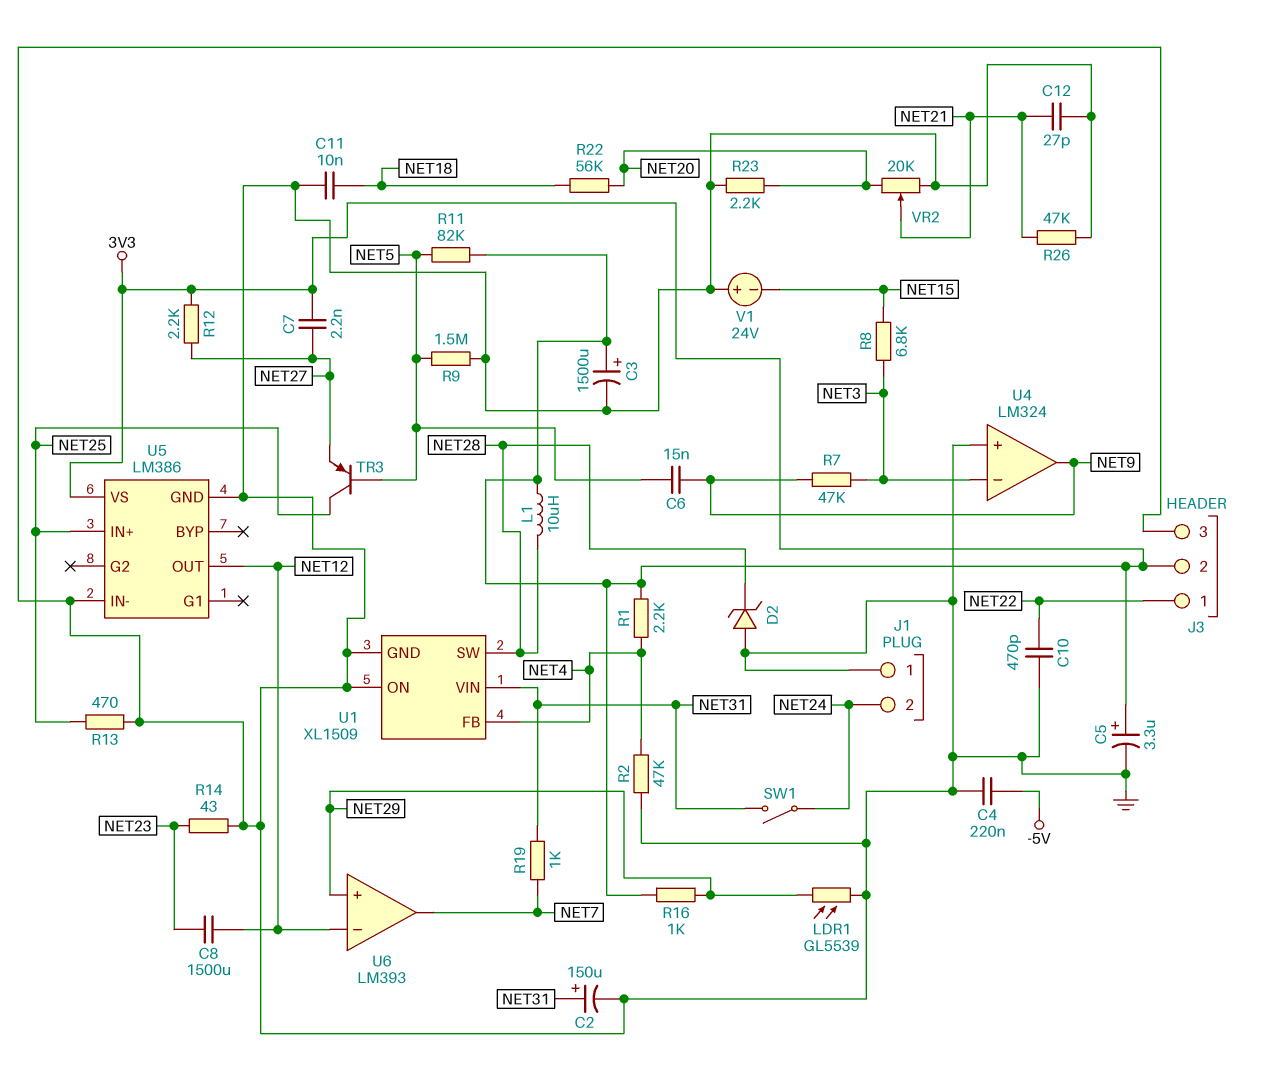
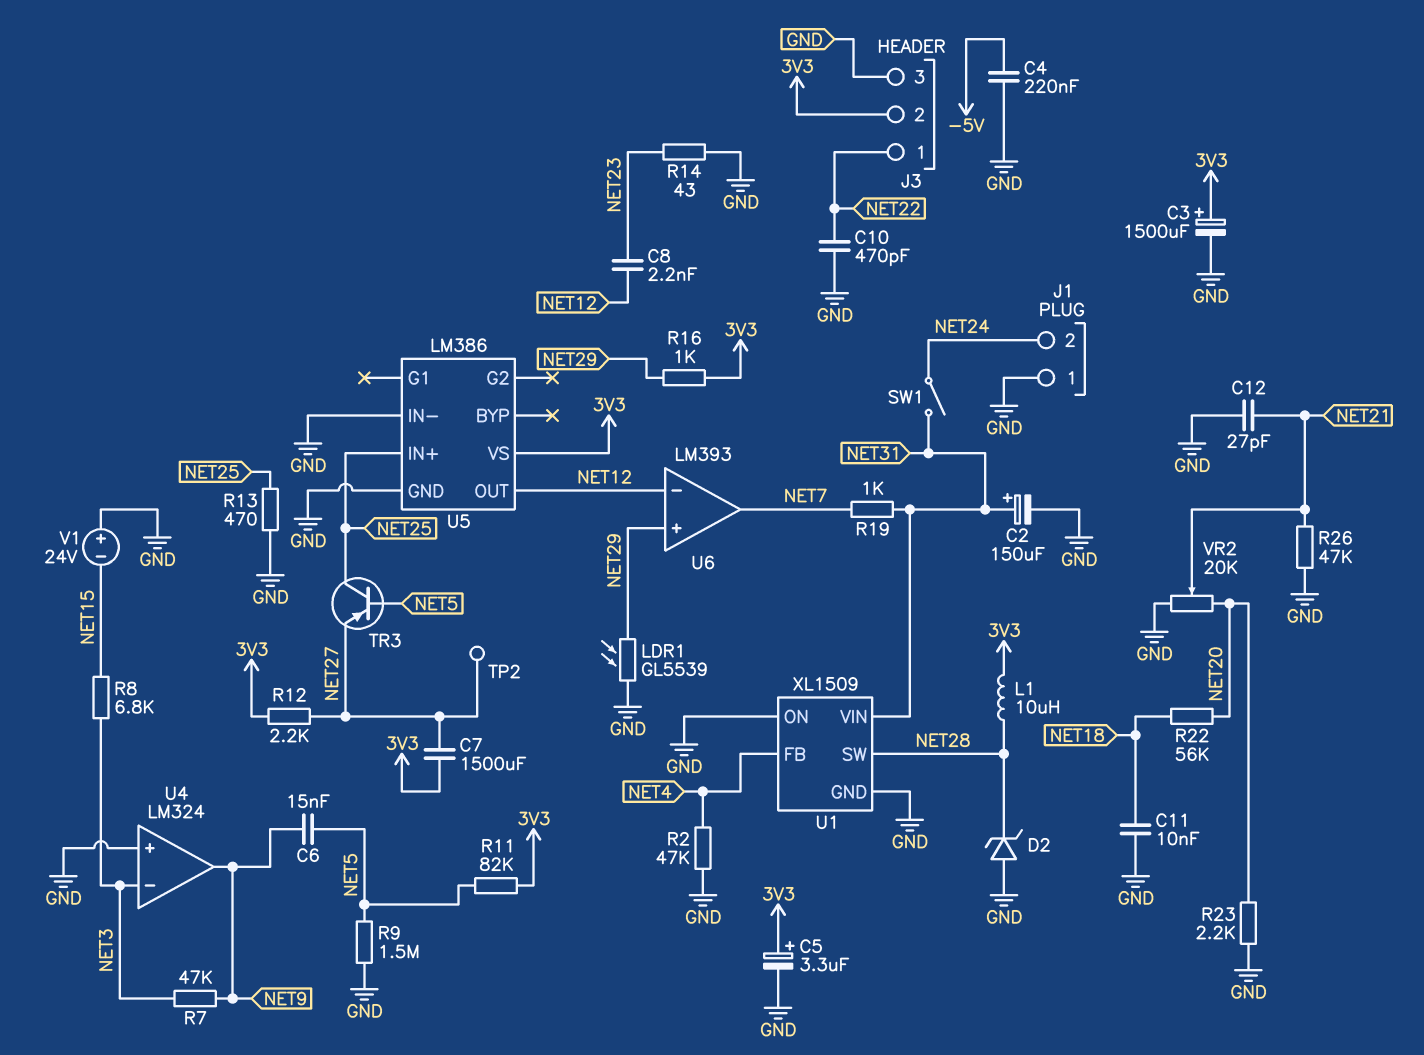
C7: 2.2nF (3V3, NET27) -> 1500uF (3V3, NET27)
C8: 1500uF (NET12, NET23) -> 2.2nF (NET12, NET23)
R1: 2.2k (3V3, NET4) -> none
TP2: none -> test point (NET27)

